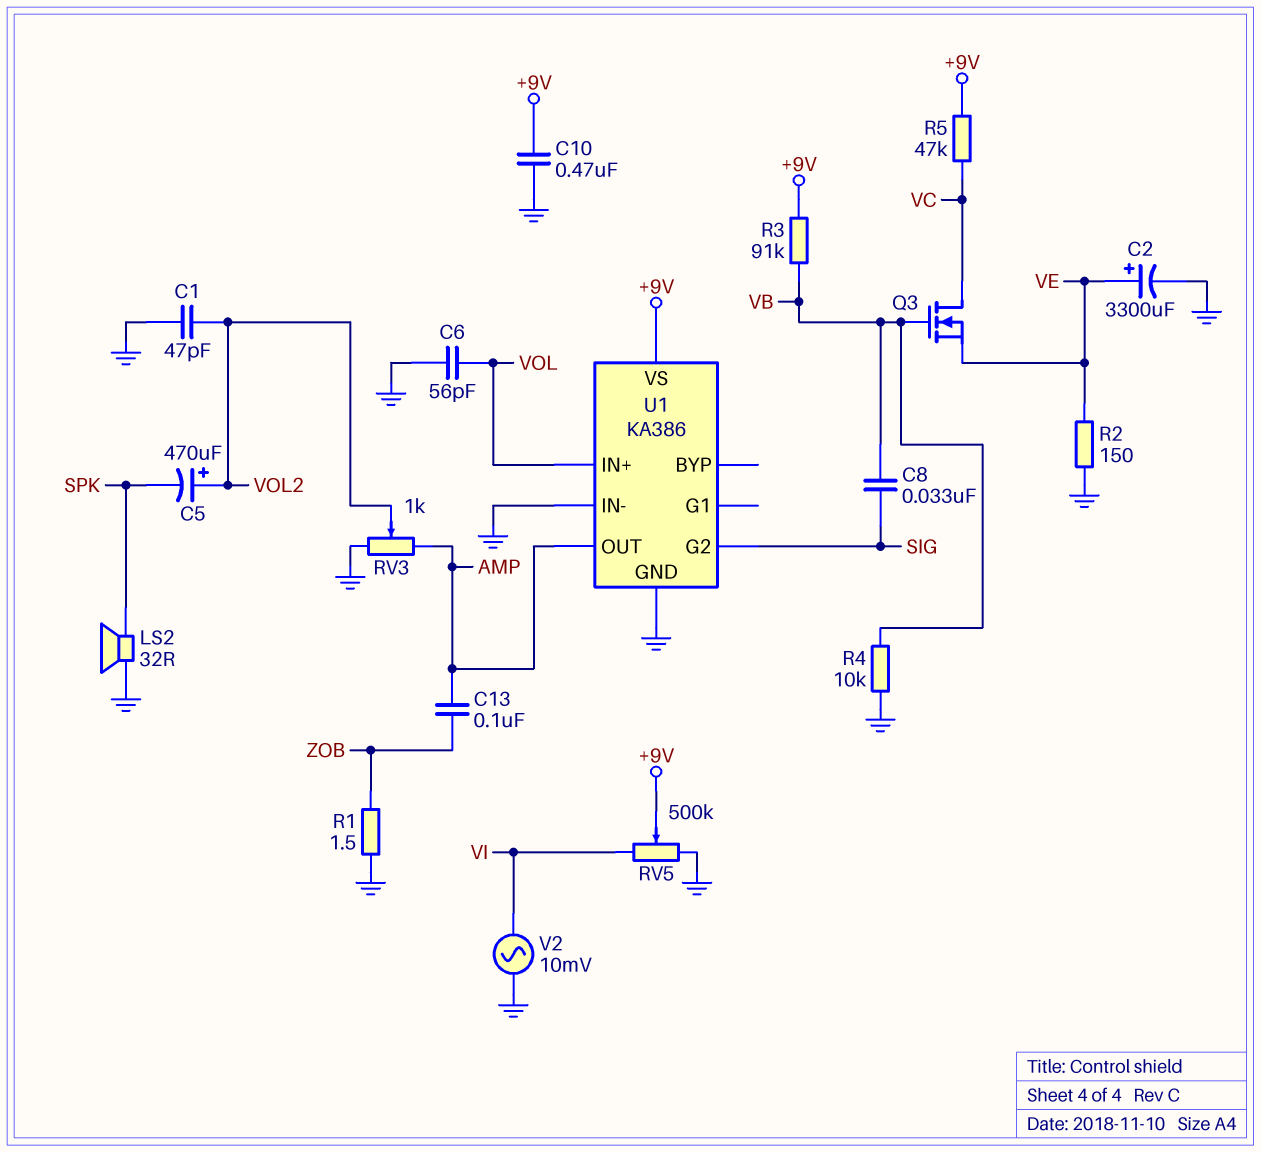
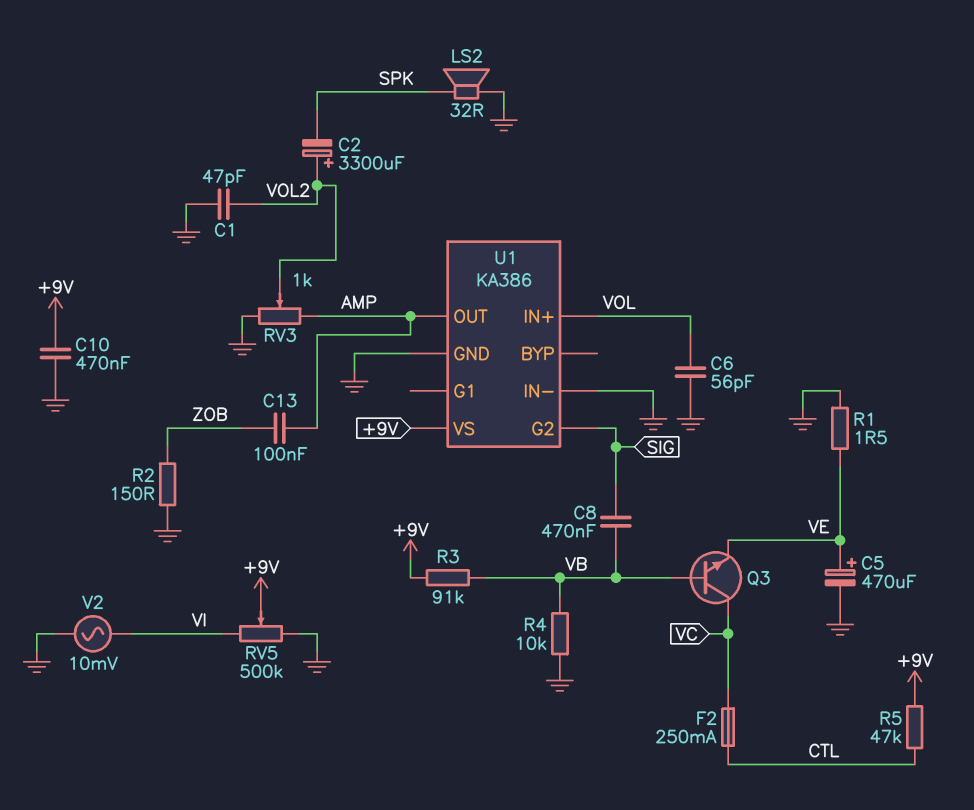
C2: 3300uF (plus VE, minus GND) -> 3300uF (plus VOL2, minus SPK)
C5: 470uF (plus VOL2, minus SPK) -> 470uF (plus VE, minus GND)
C8: 33nF (SIG, VB) -> 470nF (SIG, VB)
F2: none -> 250mA (CTL, VC)
Q3: NMOS (G VB, D VC, S VE) -> NPN (B VB, C VC, E VE)
R1: 1.5 (GND, ZOB) -> 1.5 (GND, VE)
R2: 150 (GND, VE) -> 150 (GND, ZOB)
R5: 47k (+9V, VC) -> 47k (+9V, CTL)

